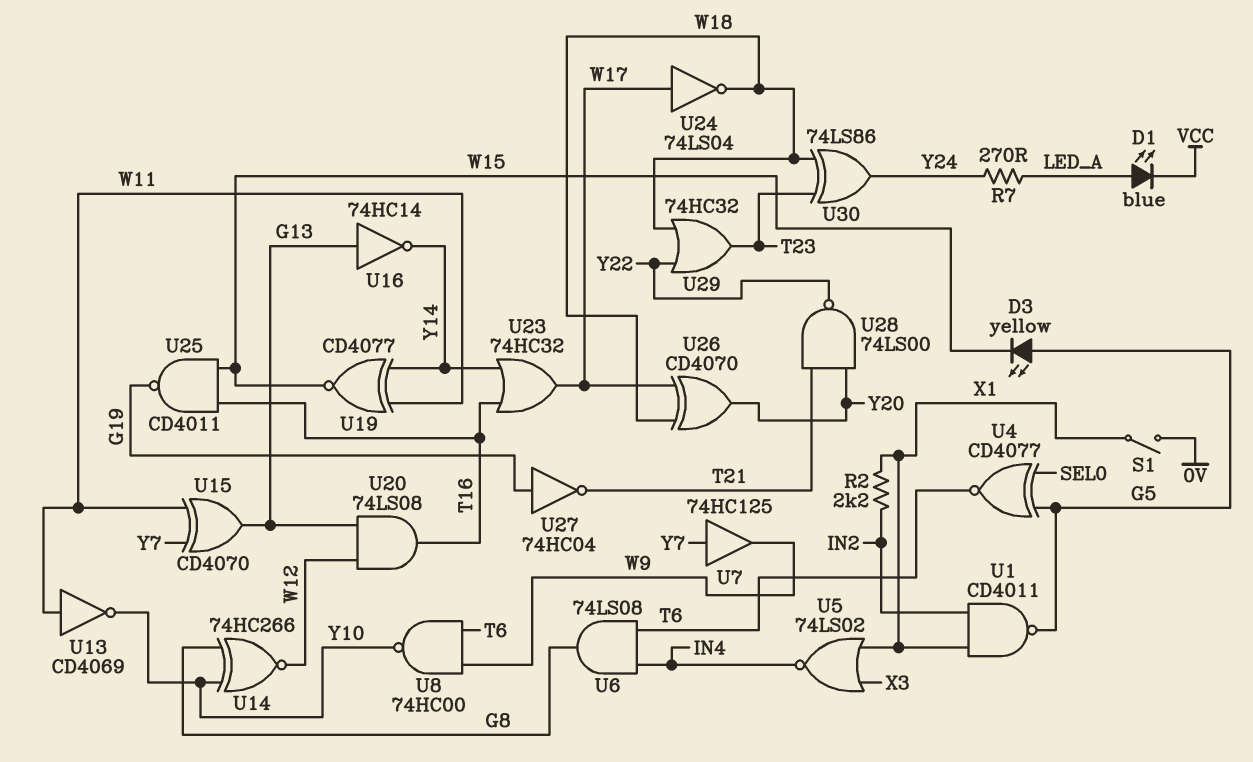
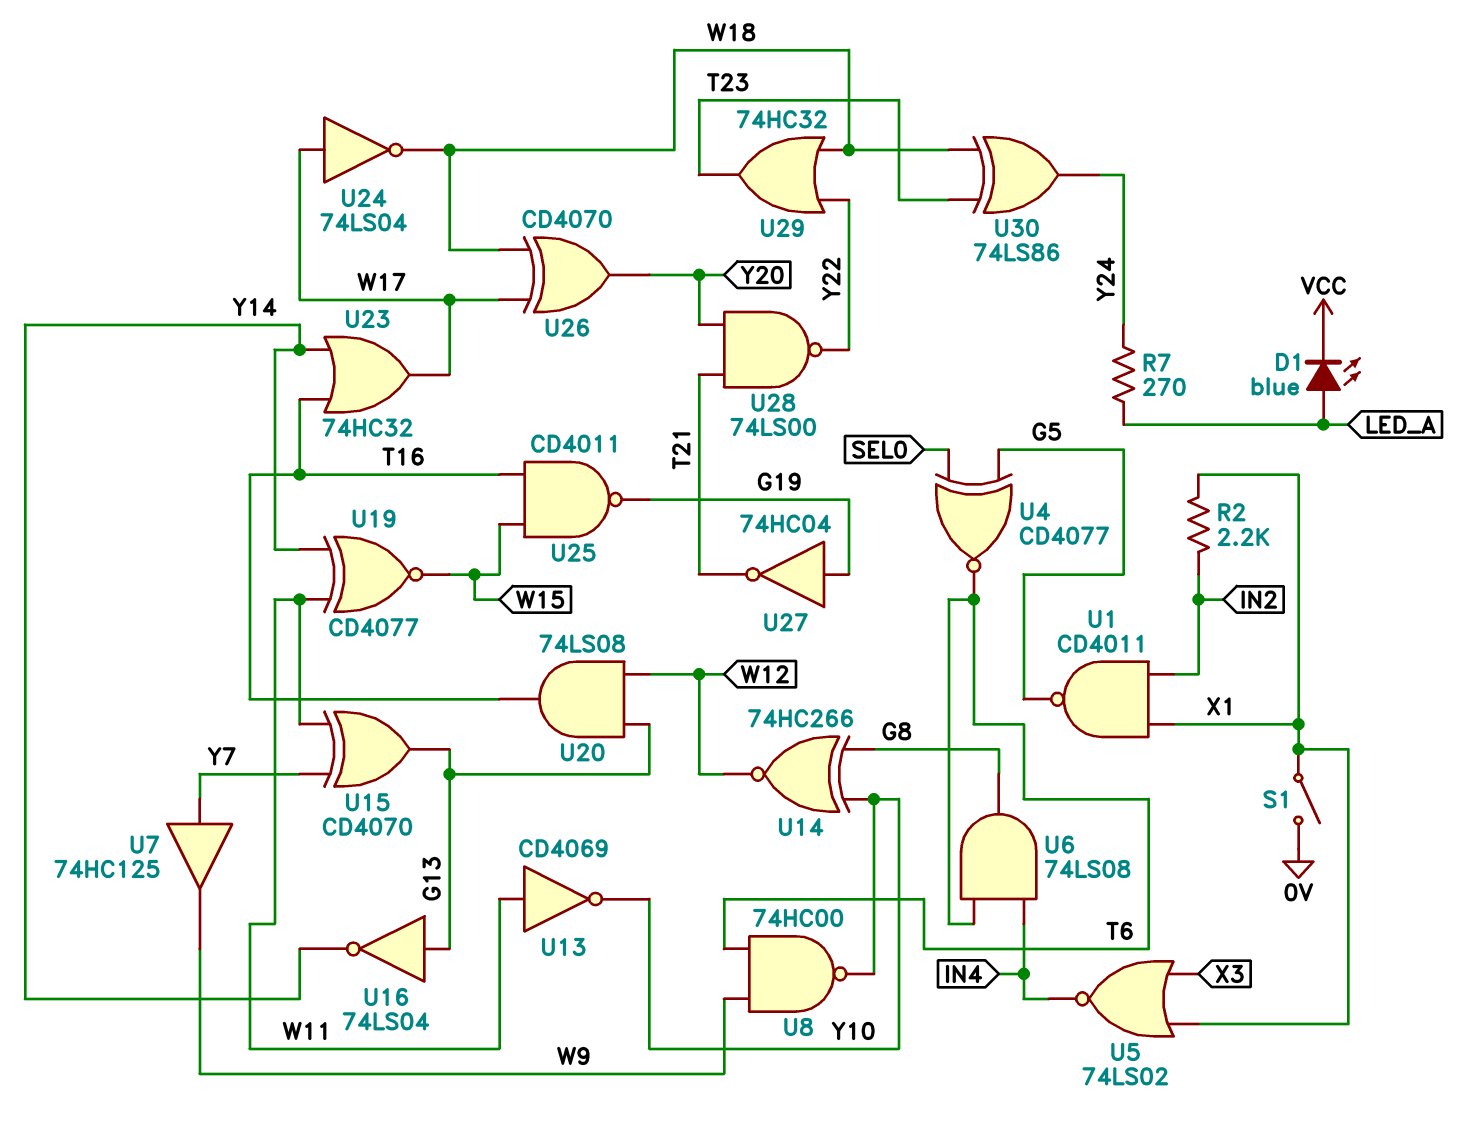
D3: LED yellow (A G5, K W15) -> none
U16: NOT 74HC14 (in G13, out Y14) -> NOT 74LS04 (in G13, out Y14)

